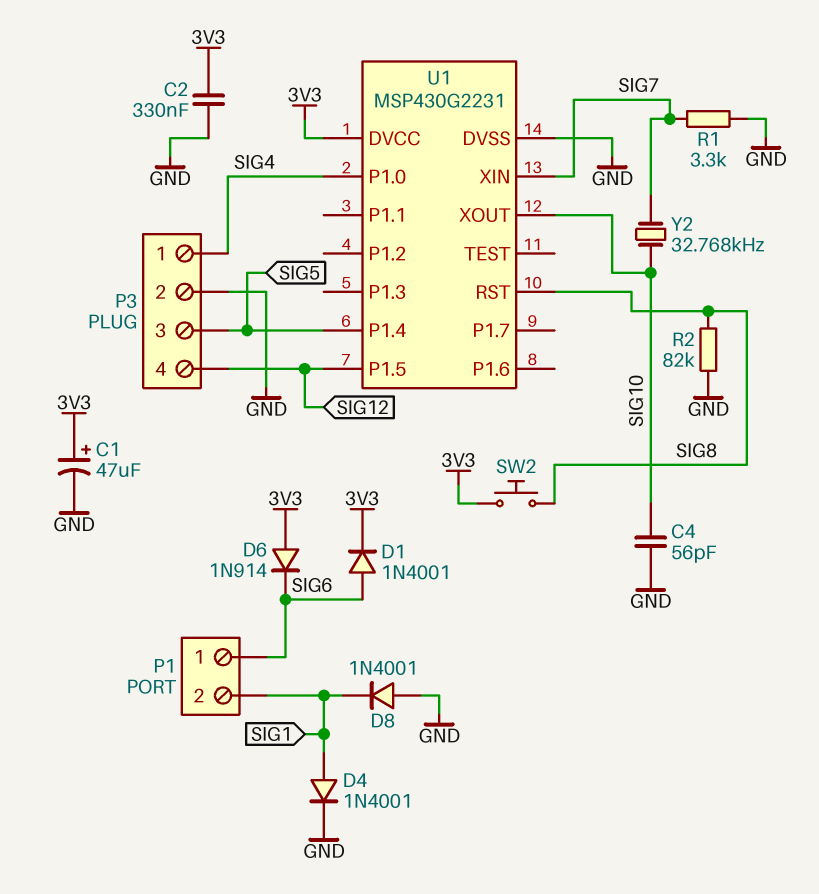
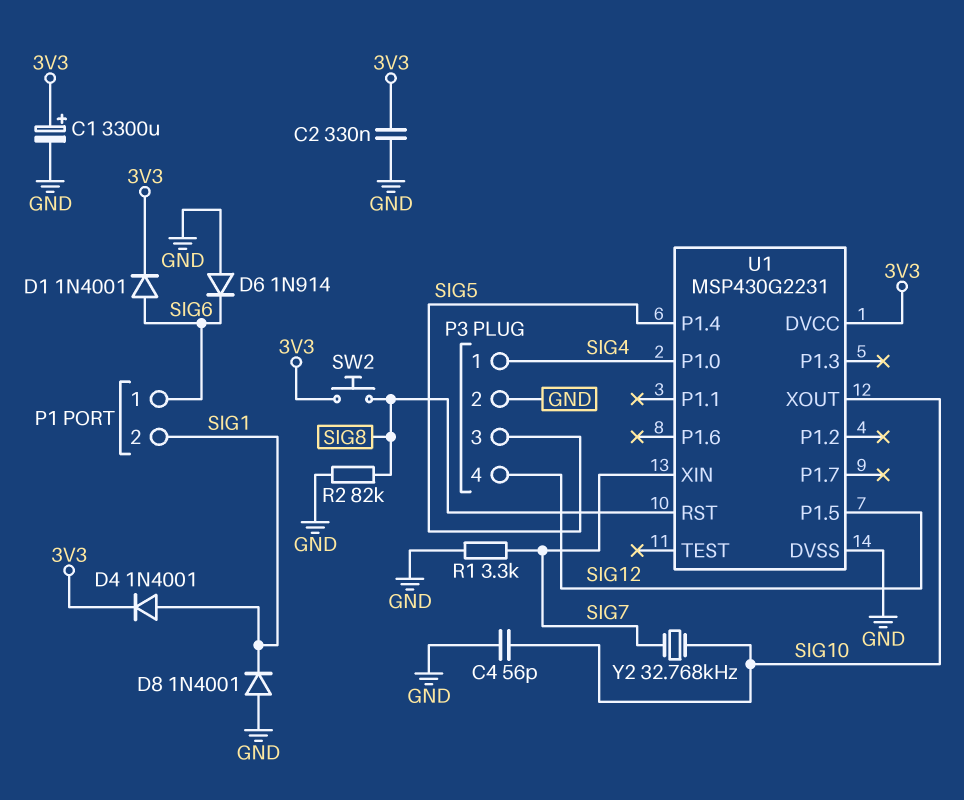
C1: 47uF (plus 3V3, minus GND) -> 3300uF (plus 3V3, minus GND)
D4: diode 1N4001 (A SIG1, K GND) -> diode 1N4001 (A SIG1, K 3V3)
D6: diode 1N914 (A 3V3, K SIG6) -> diode 1N914 (A GND, K SIG6)

